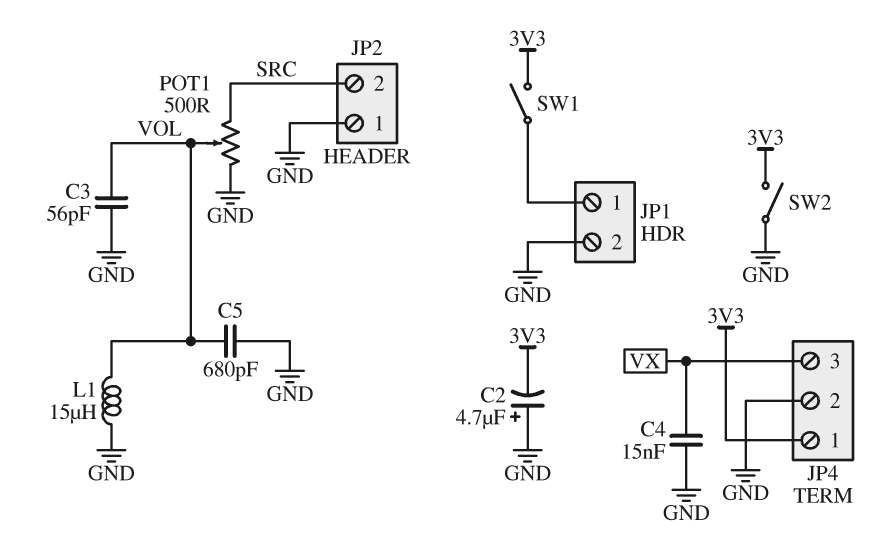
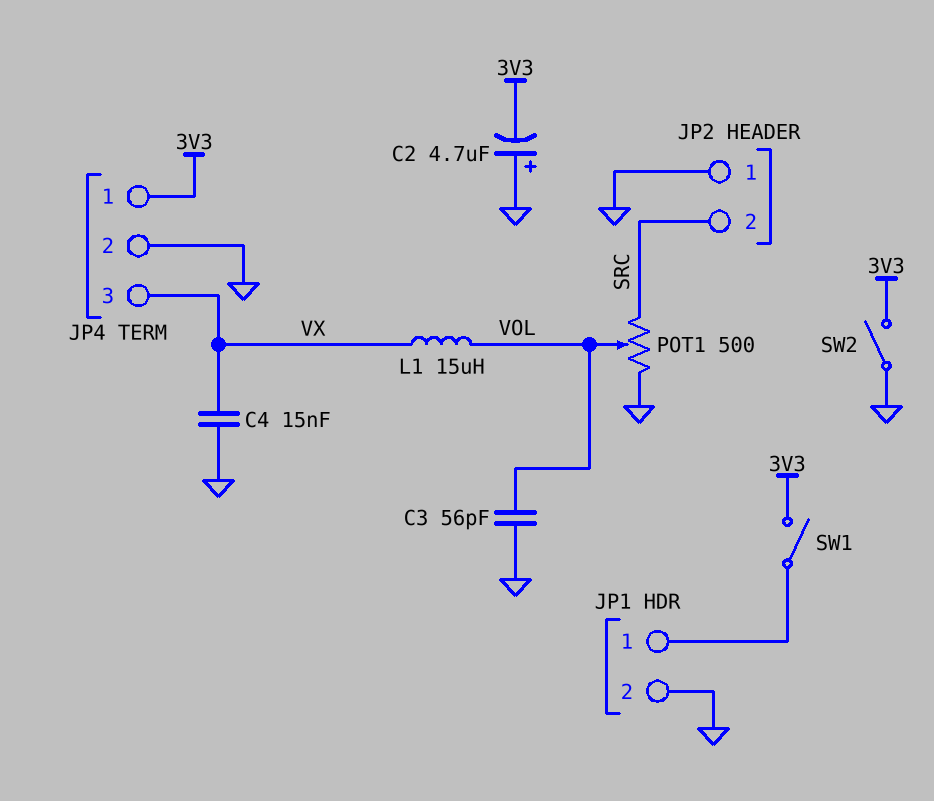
C5: 680pF (GND, VOL) -> none
L1: 15uH (GND, VOL) -> 15uH (VOL, VX)

